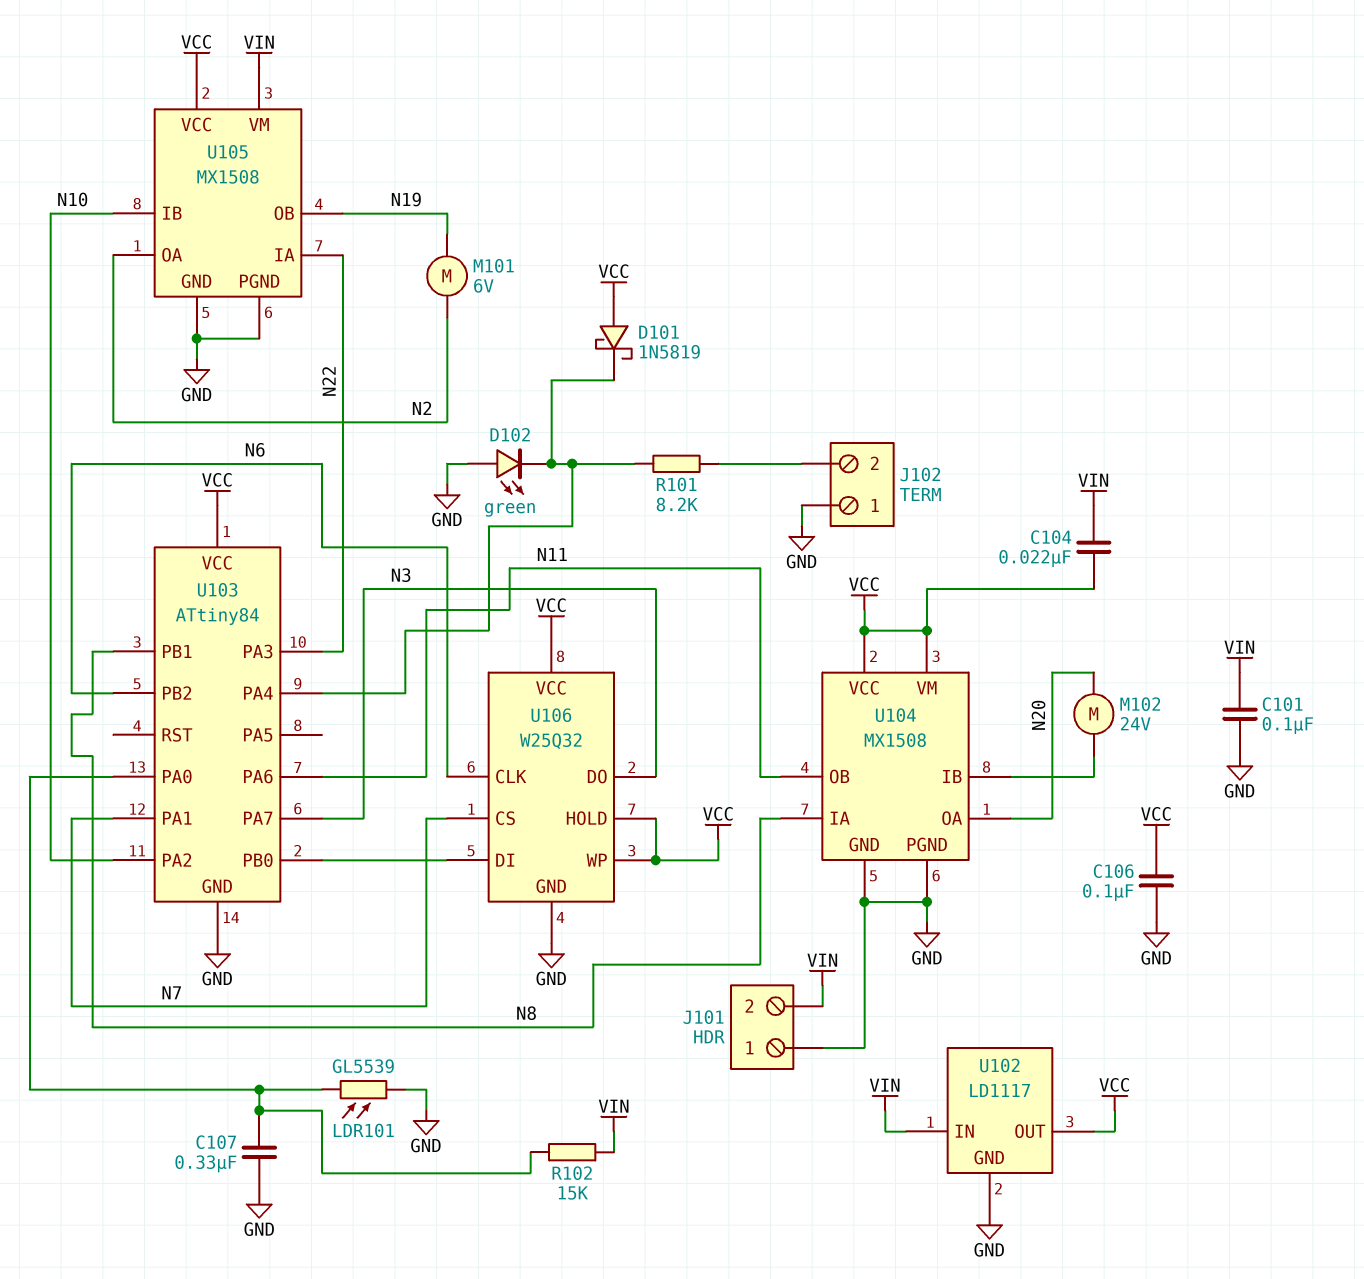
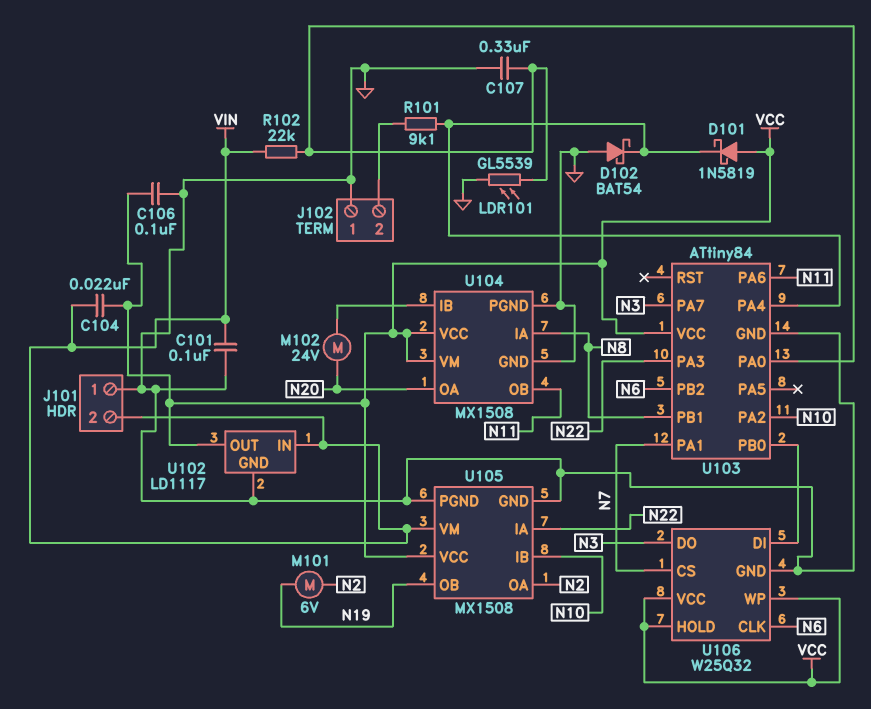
D102: LED green (A GND, K U103/PA4) -> schottky BAT54 (A GND, K U103/PA4)
R101: 8.2k (J102/2, U103/PA4) -> 9.1k (J102/2, U103/PA4)
R102: 15k (U103/PA0, VIN) -> 22k (U103/PA0, VIN)

